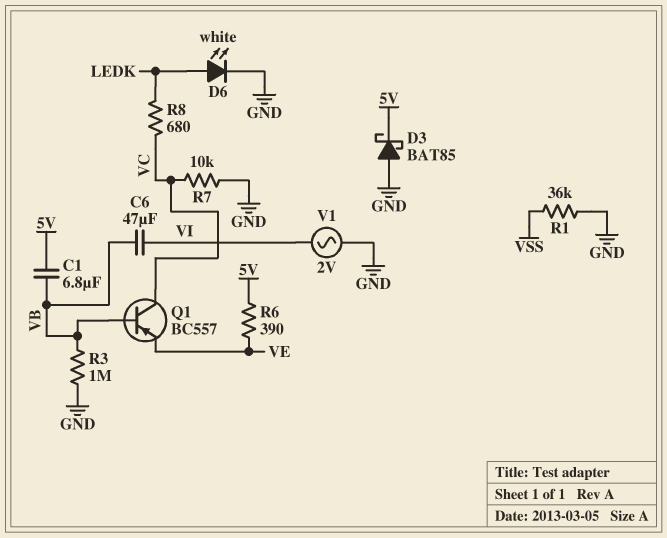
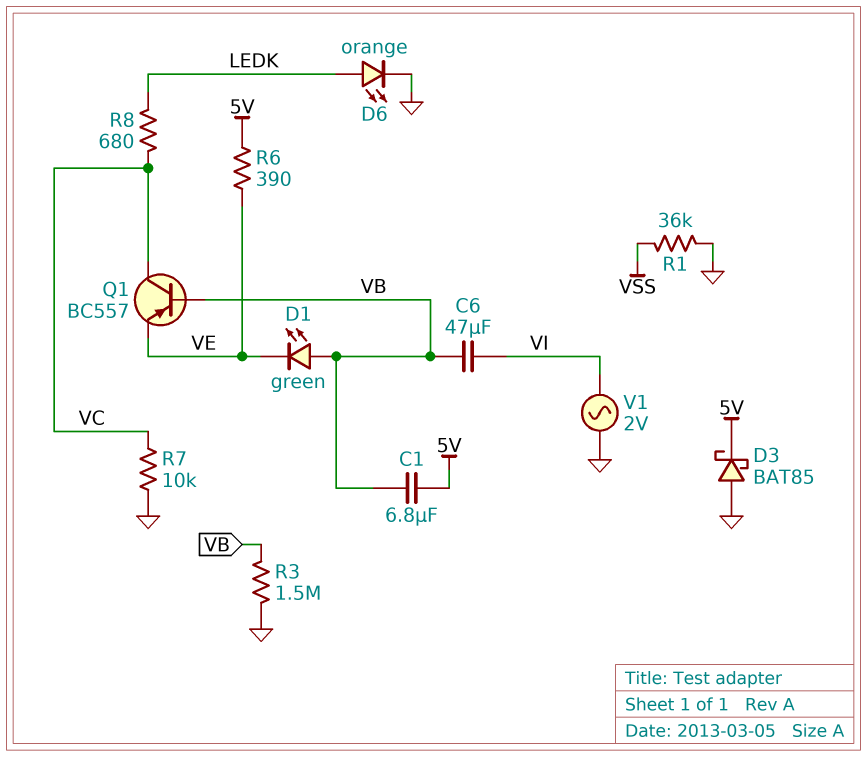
D1: none -> LED green (A VB, K VE)
D6: LED white (A LEDK, K GND) -> LED orange (A LEDK, K GND)
R3: 1M (GND, VB) -> 1.5M (GND, VB)

